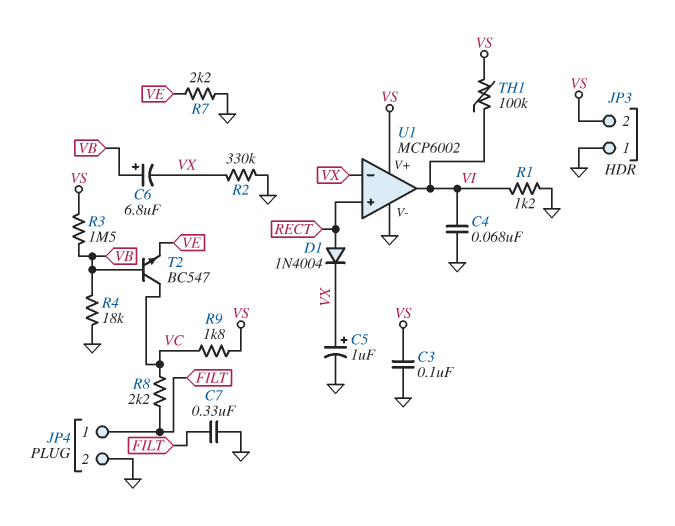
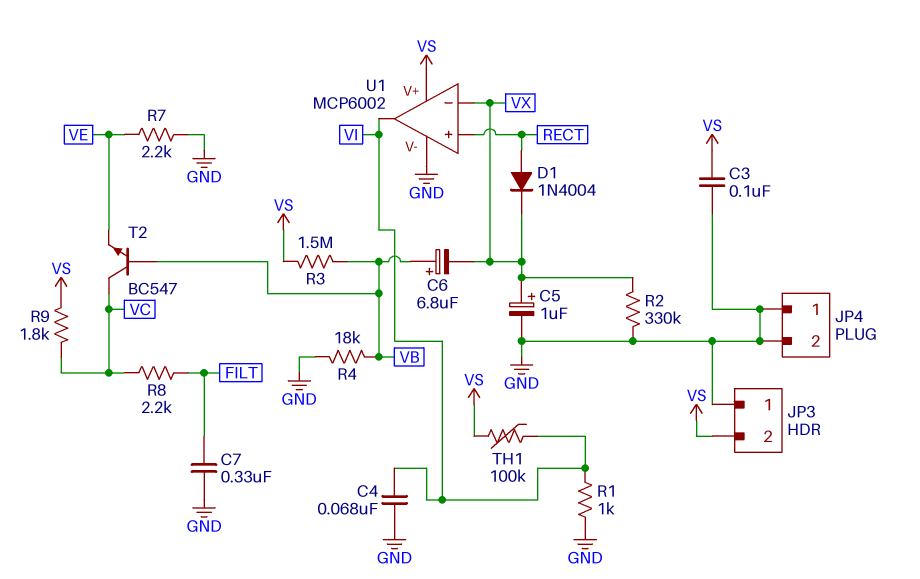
JP4 pin 1: FILT -> GND
R1: 1.2k (GND, VI) -> 1k (GND, VI)

